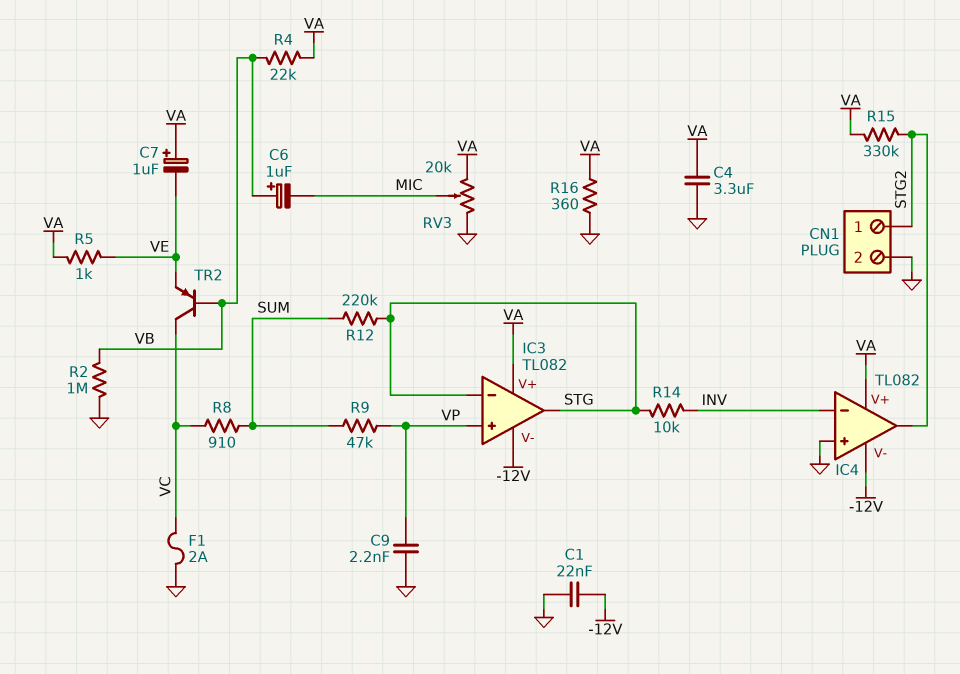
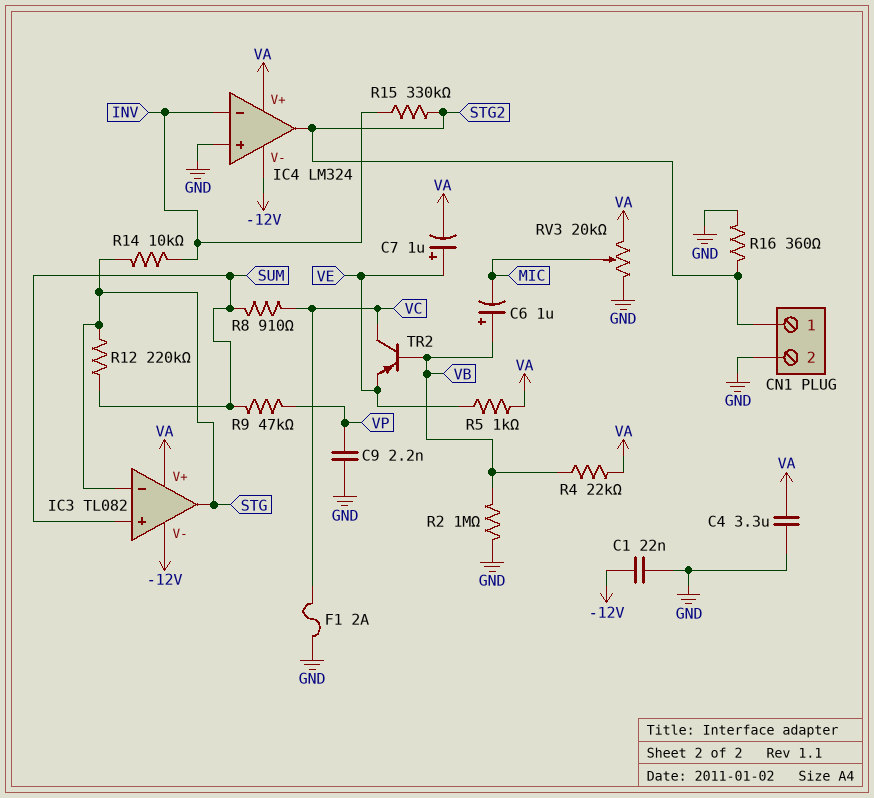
C7: 1uF (plus VA, minus VE) -> 1uF (plus VE, minus VA)
IC3 pin in+: VP -> SUM
IC4: TL082 -> LM324
R15: 330k (STG2, VA) -> 330k (INV, STG2)
R16: 360 (GND, VA) -> 360 (GND, STG2)

